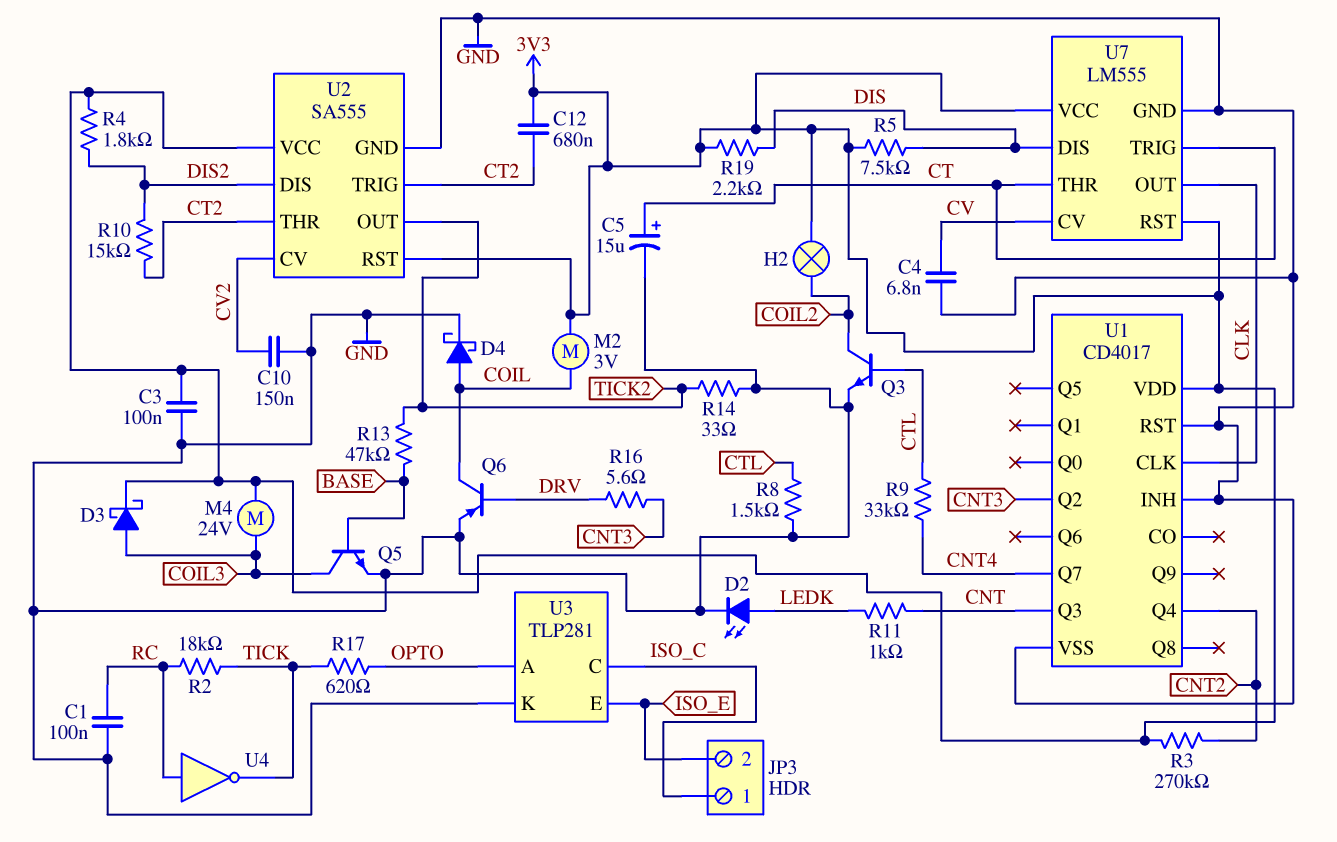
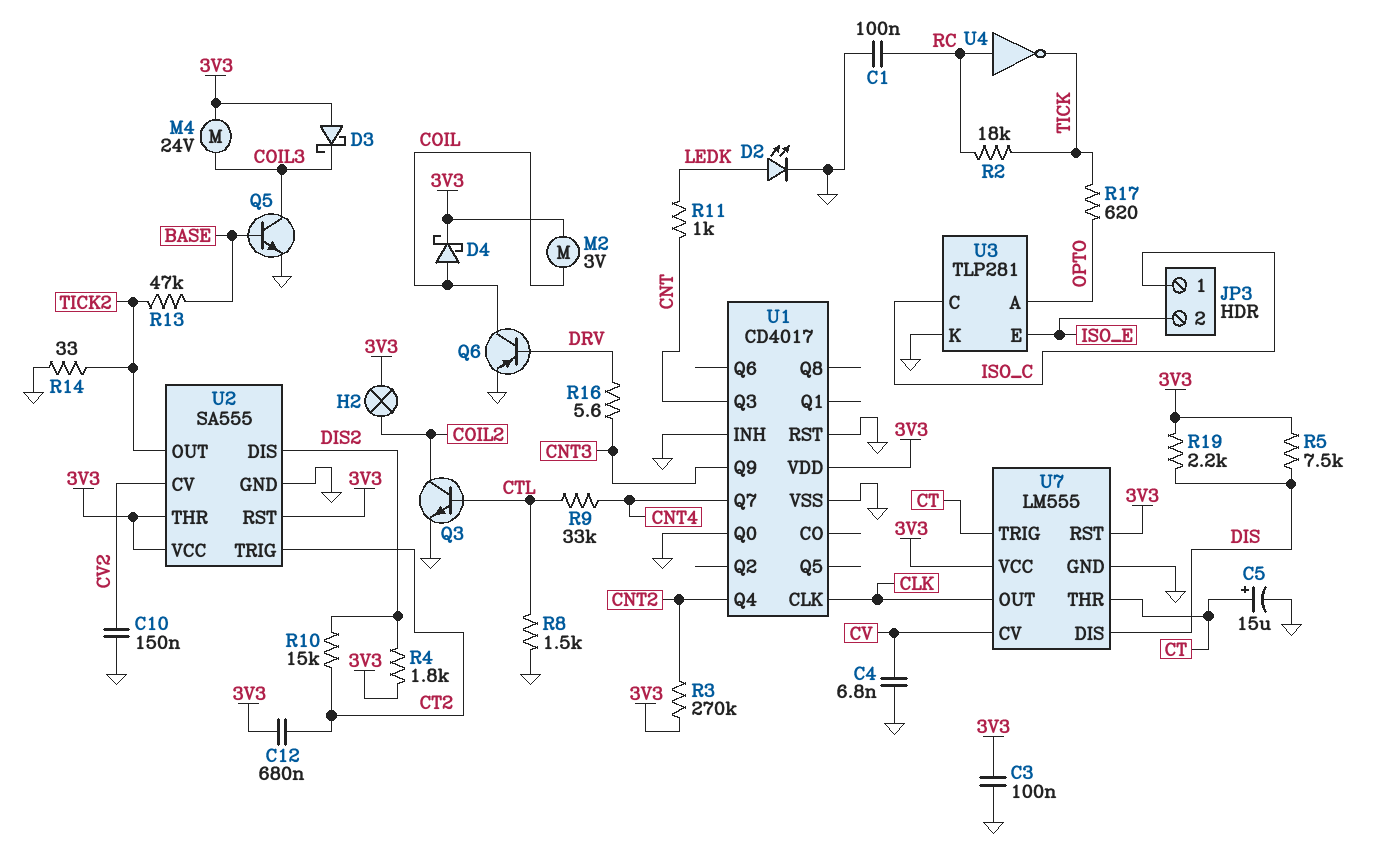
D3: schottky (A COIL3, K 3V3) -> schottky (A 3V3, K COIL3)
D4: schottky (A COIL, K GND) -> schottky (A COIL, K 3V3)
U1 pin Q0: none -> GND
U1 pin Q2: CNT3 -> none
U1 pin Q9: none -> CNT3
U2 pin THR: CT2 -> 3V3

